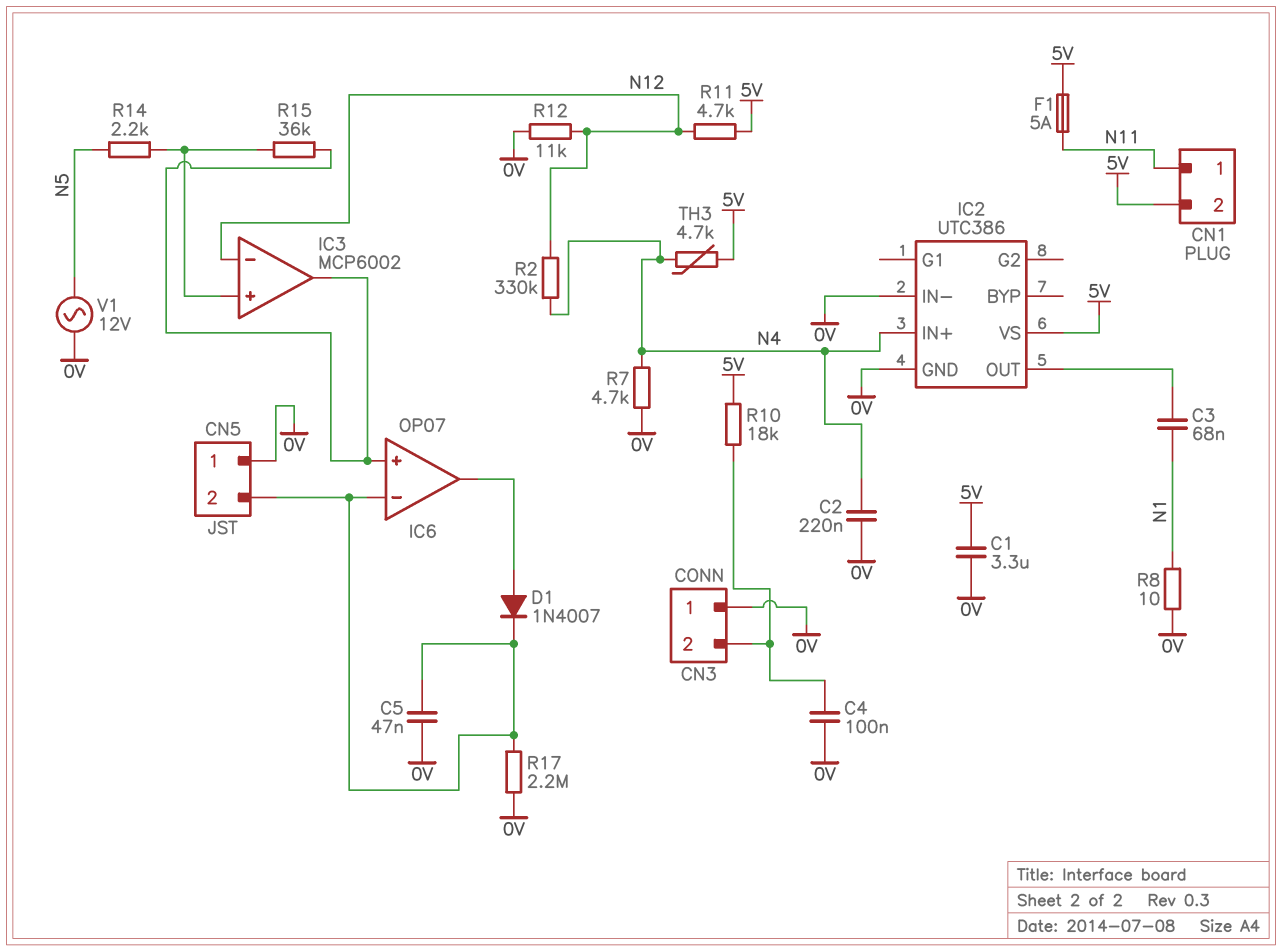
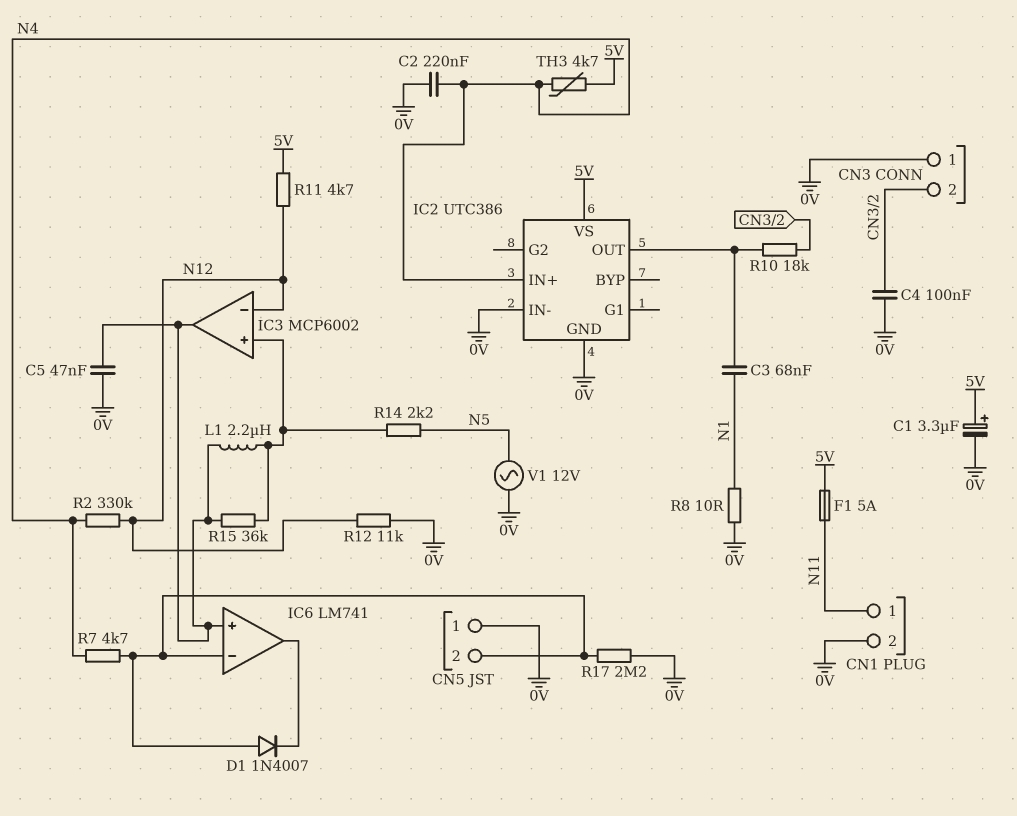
C1: 3.3uF (0V, 5V) -> 3.3uF (plus 5V, minus 0V)
C5: 47nF (0V, CN5/2) -> 47nF (0V, IC3/out)
CN1 pin 2: 5V -> 0V
D1: diode 1N4007 (A IC6/out, K CN5/2) -> diode 1N4007 (A CN5/2, K IC6/out)
IC6: OP07 -> LM741
L1: none -> 2.2uH (IC3/in+, IC3/out)
R7: 4.7k (0V, N4) -> 4.7k (CN5/2, N4)
R10: 18k (5V, CN3/2) -> 18k (CN3/2, IC2/OUT)

